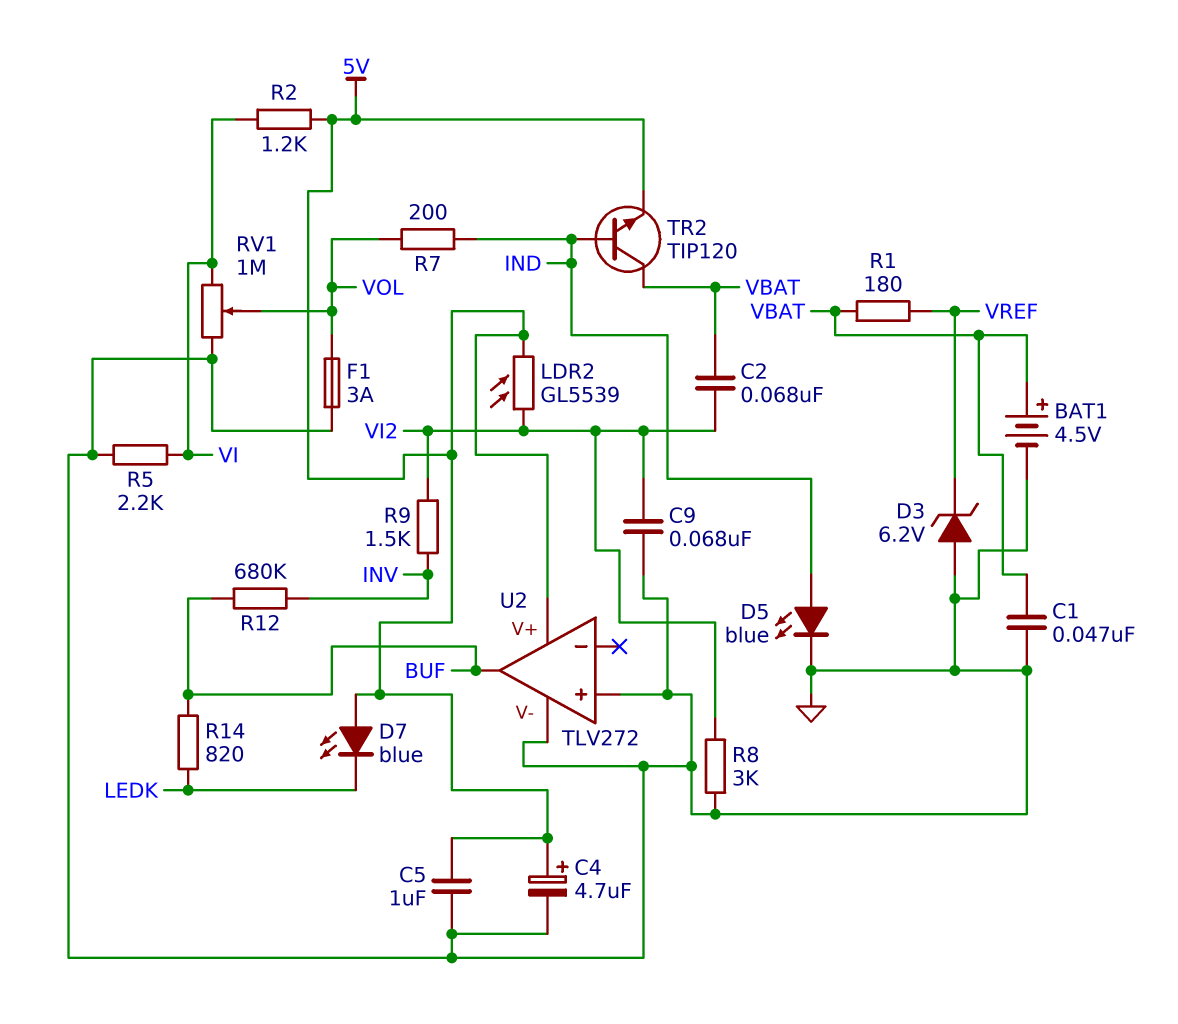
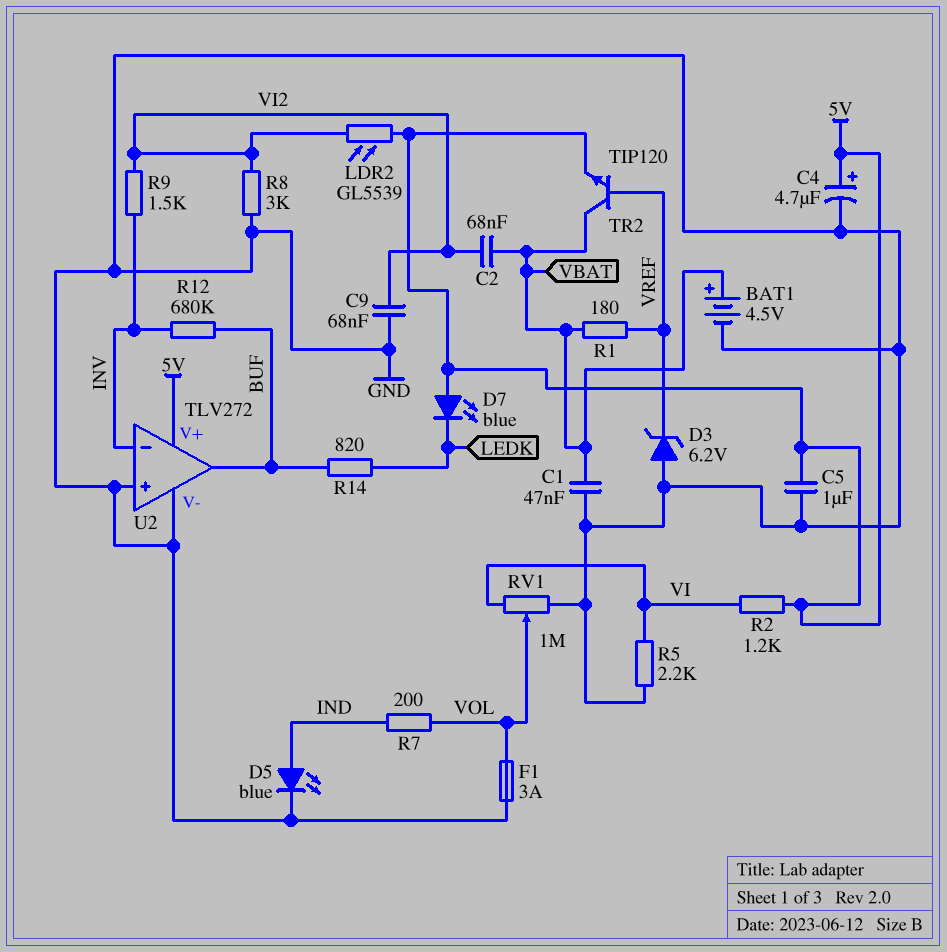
TR2: NPN TIP120 (B IND, C VBAT, E 5V) -> NPN TIP120 (B VREF, C VBAT, E 5V)
U2 pin in-: none -> INV

